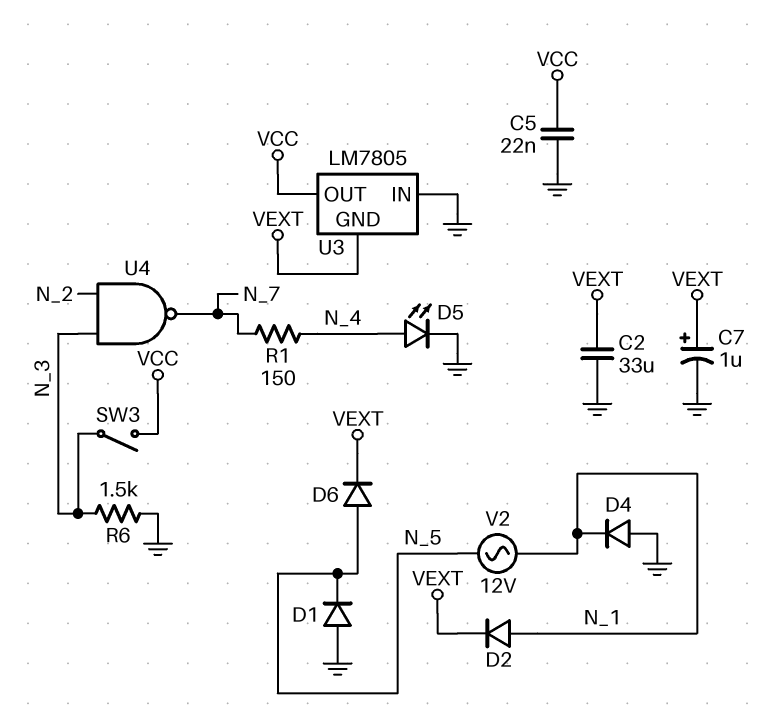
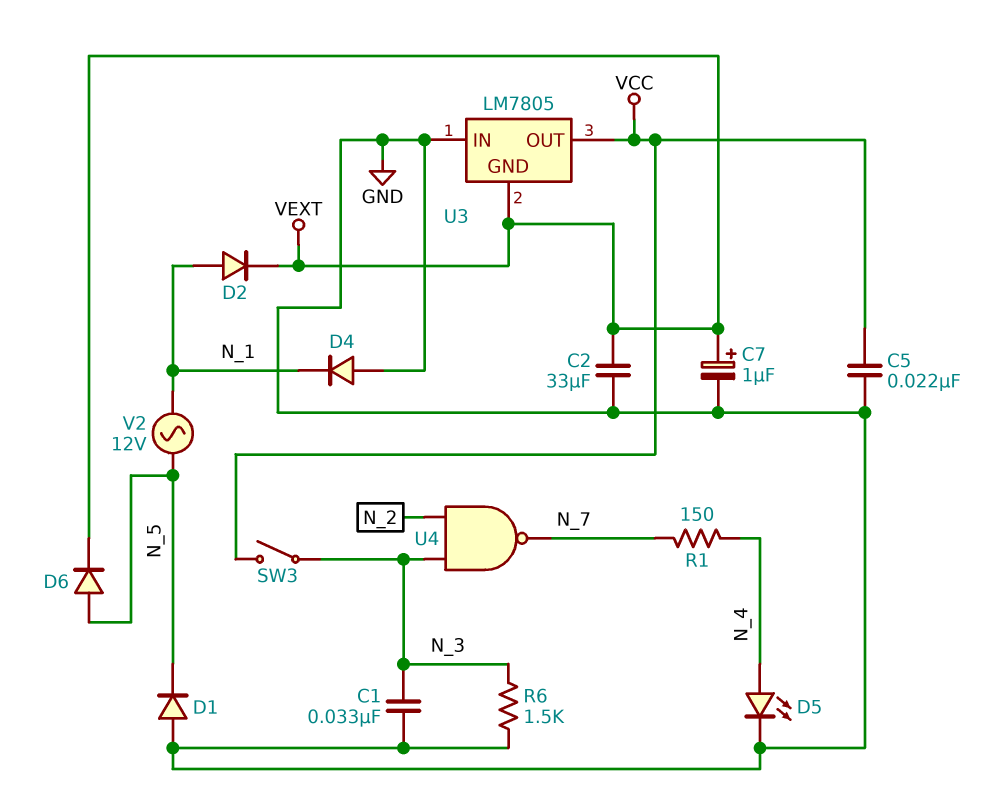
C1: none -> 33nF (GND, N_3)

